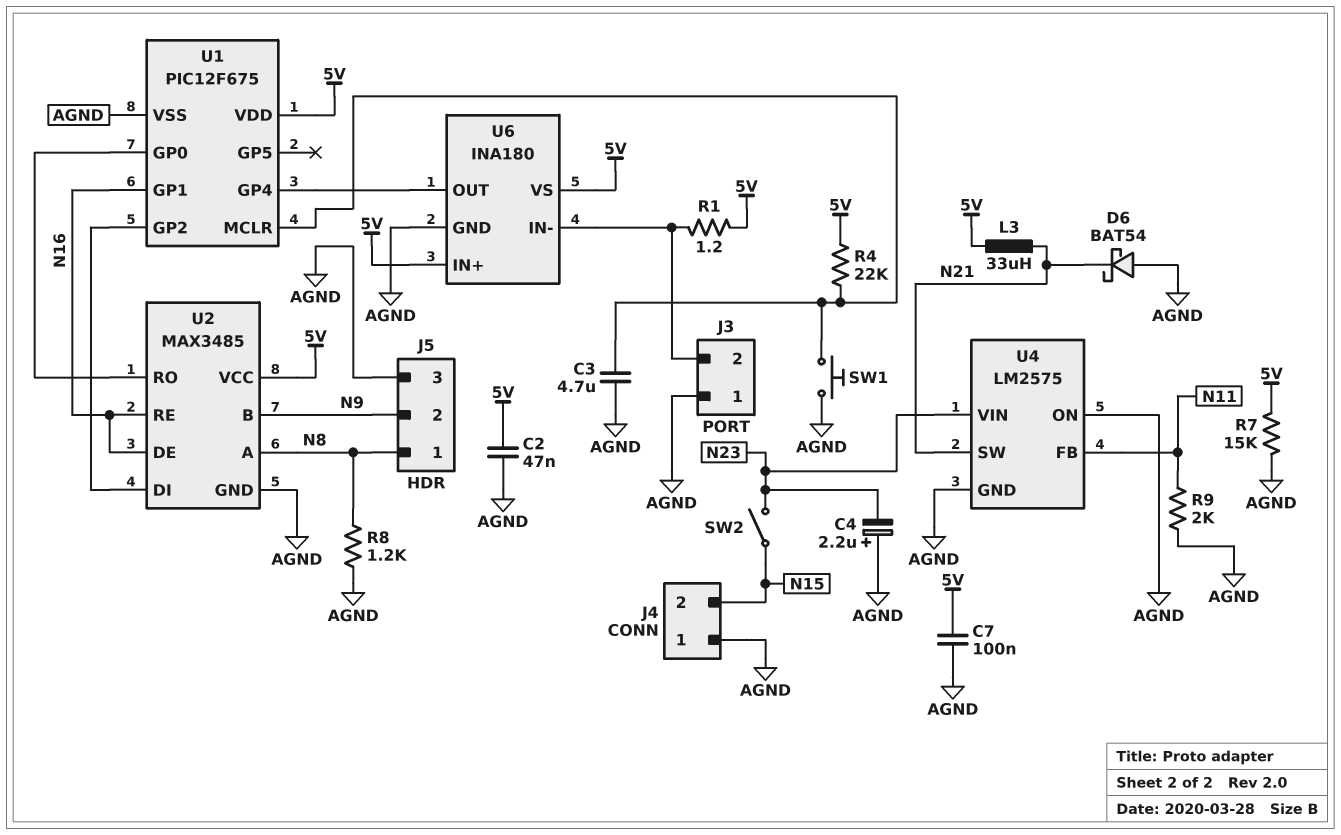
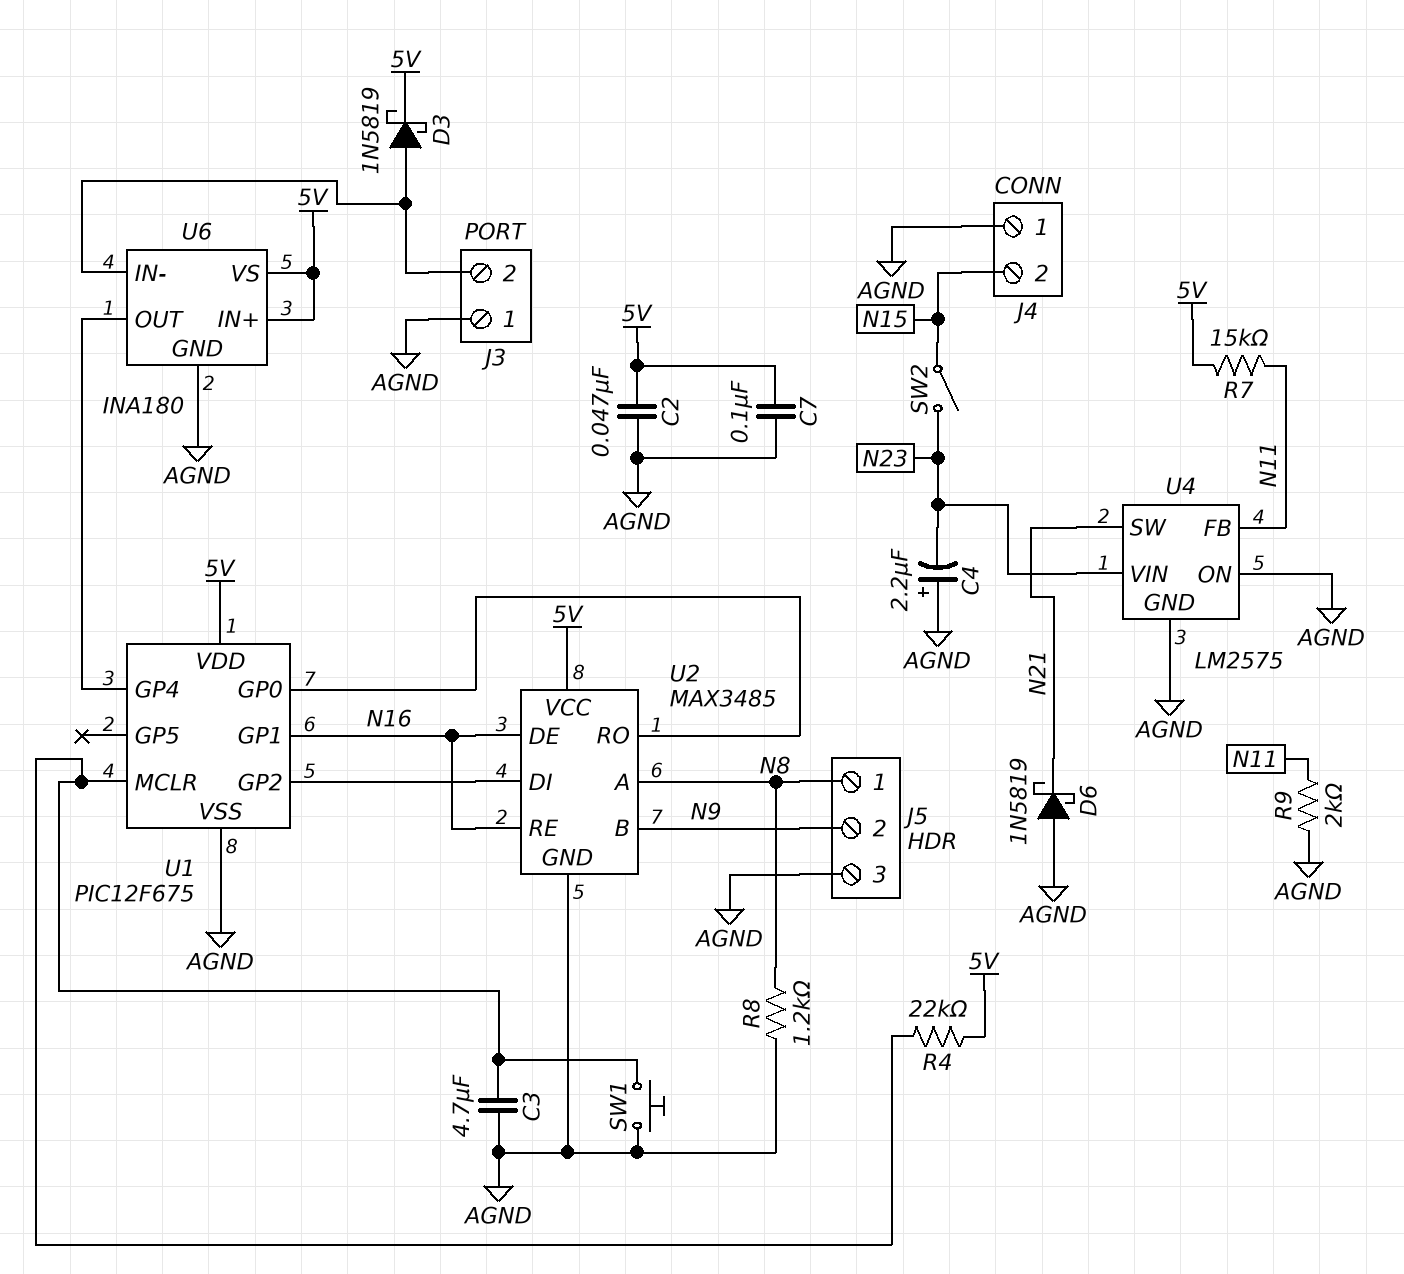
D3: none -> schottky 1N5819 (A J3/2, K 5V)
D6: schottky BAT54 (A AGND, K N21) -> schottky 1N5819 (A AGND, K N21)
L3: 33uH (5V, N21) -> none
R1: 1.2 (5V, J3/2) -> none
R7: 15k (5V, AGND) -> 15k (5V, N11)

